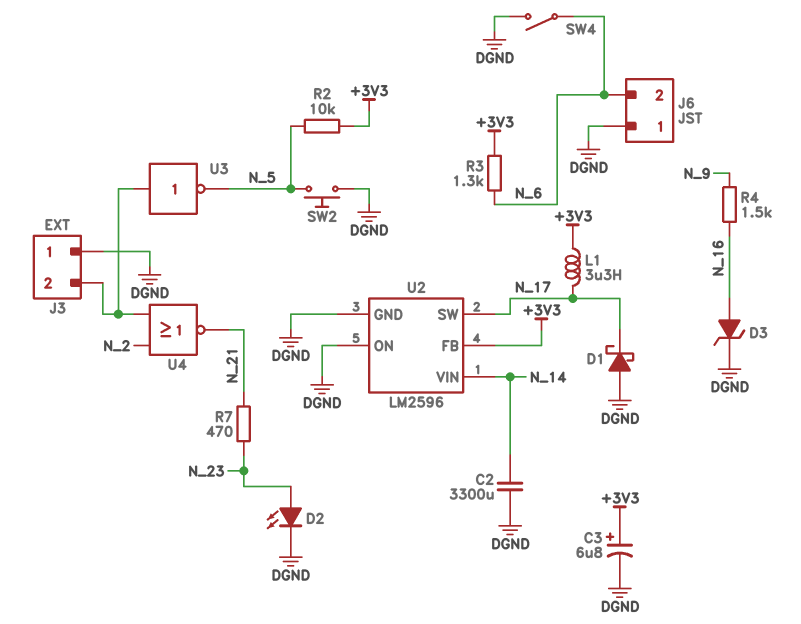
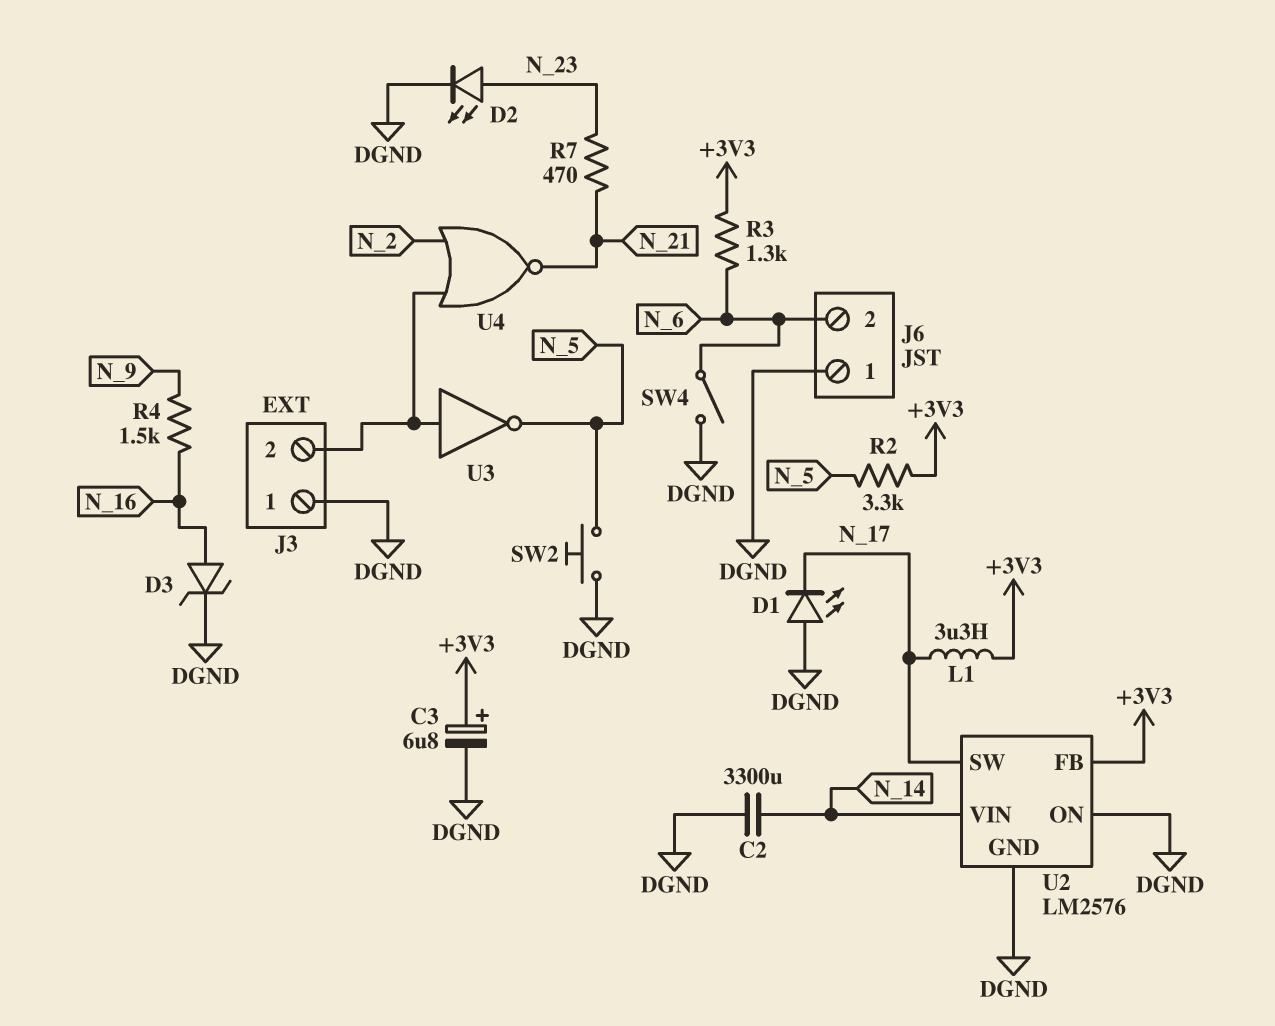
D1: schottky (A DGND, K N_17) -> LED (A DGND, K N_17)
R2: 10k (+3V3, N_5) -> 3.3k (+3V3, N_5)
U2: LM2596 -> LM2576

